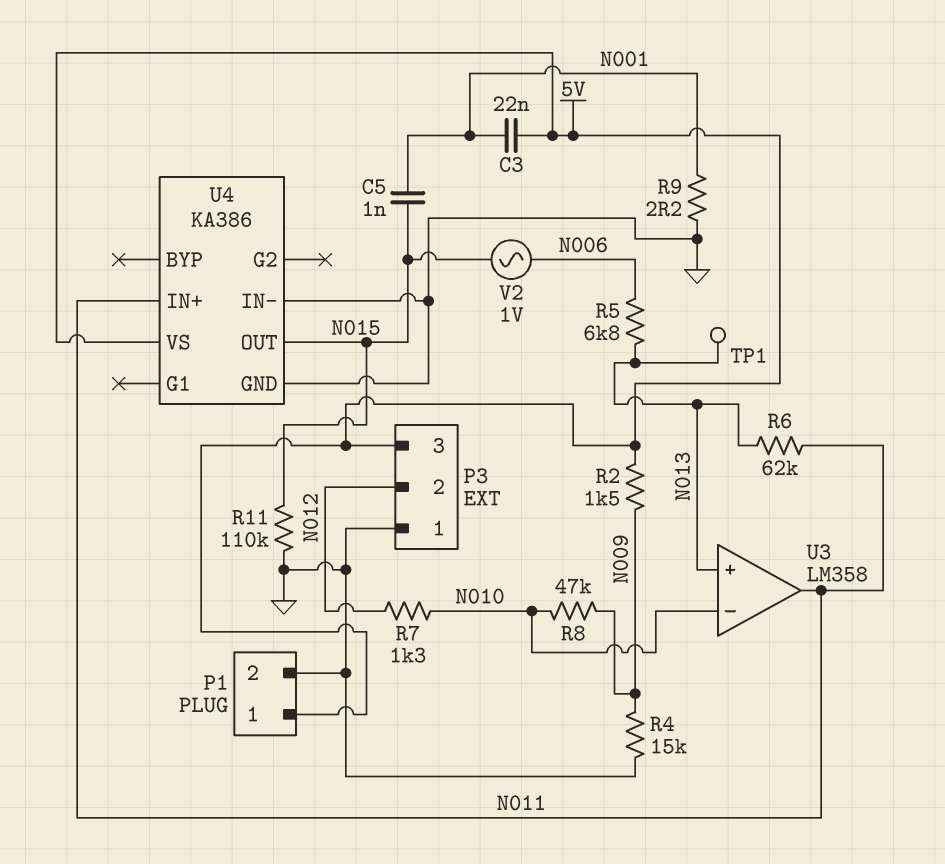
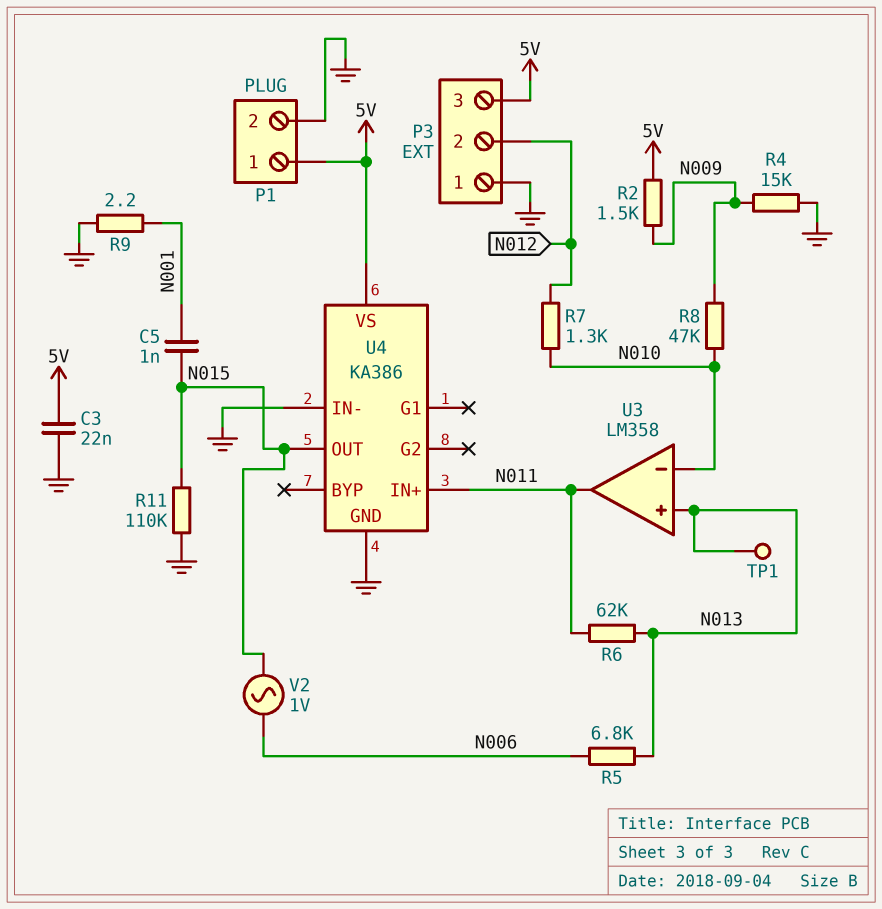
C3: 22nF (5V, N001) -> 22nF (5V, GND)

